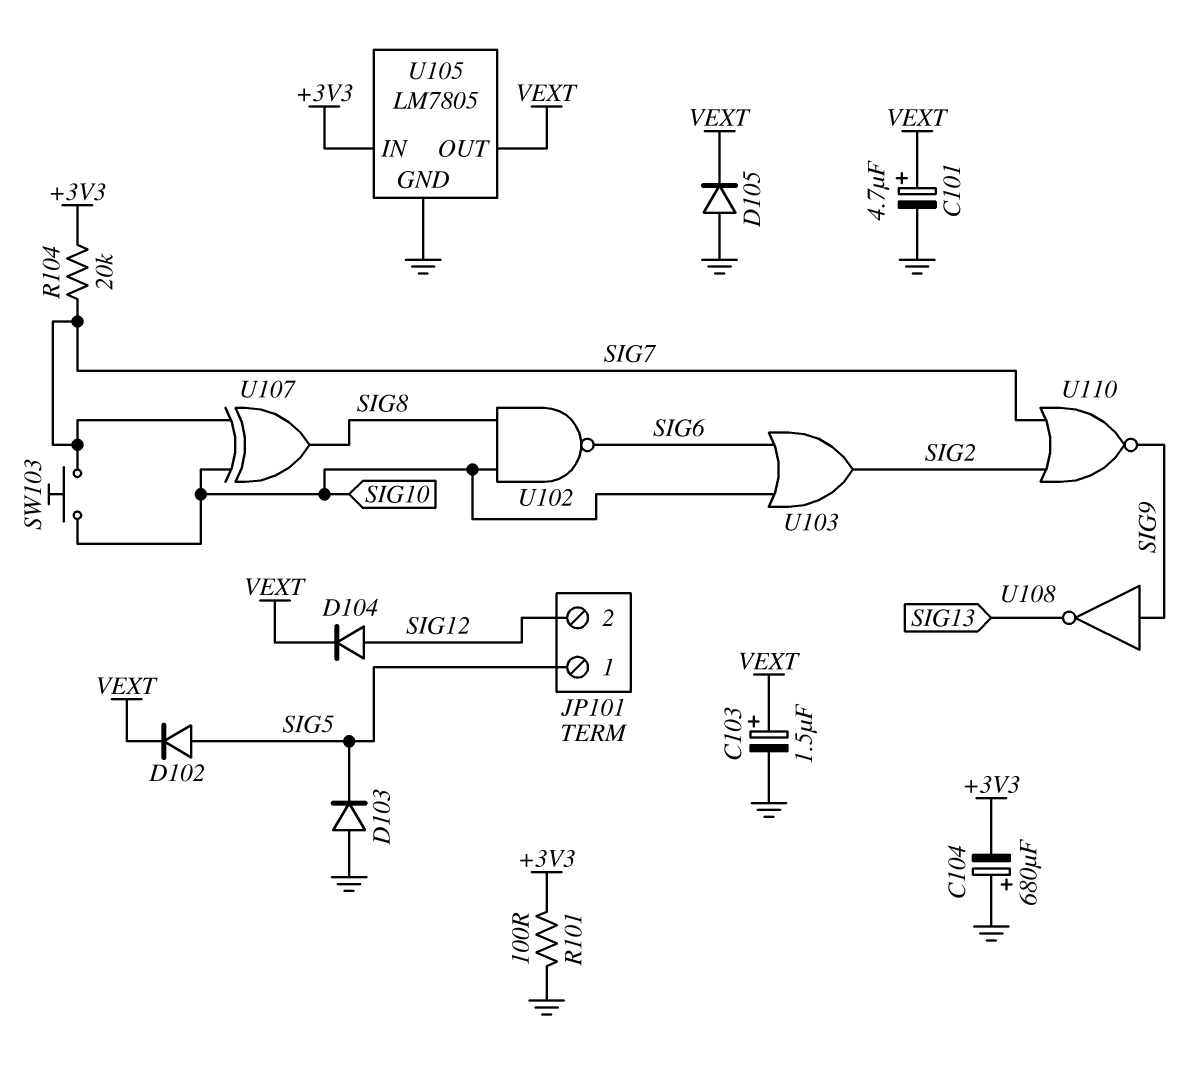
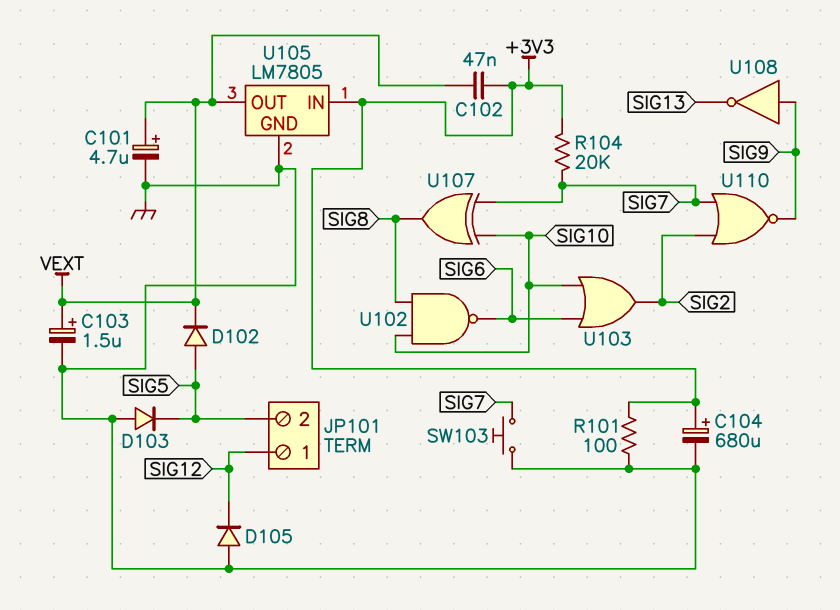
C102: none -> 47nF (+3V3, VEXT)
C104: 680uF (plus GND, minus +3V3) -> 680uF (plus +3V3, minus GND)
D104: diode (A SIG12, K VEXT) -> none
D105: diode (A GND, K VEXT) -> diode (A GND, K SIG12)
JP101 pin 1: SIG5 -> SIG12
JP101 pin 2: SIG12 -> SIG5
SW103: button (SIG7, SIG10) -> button (GND, SIG7)

